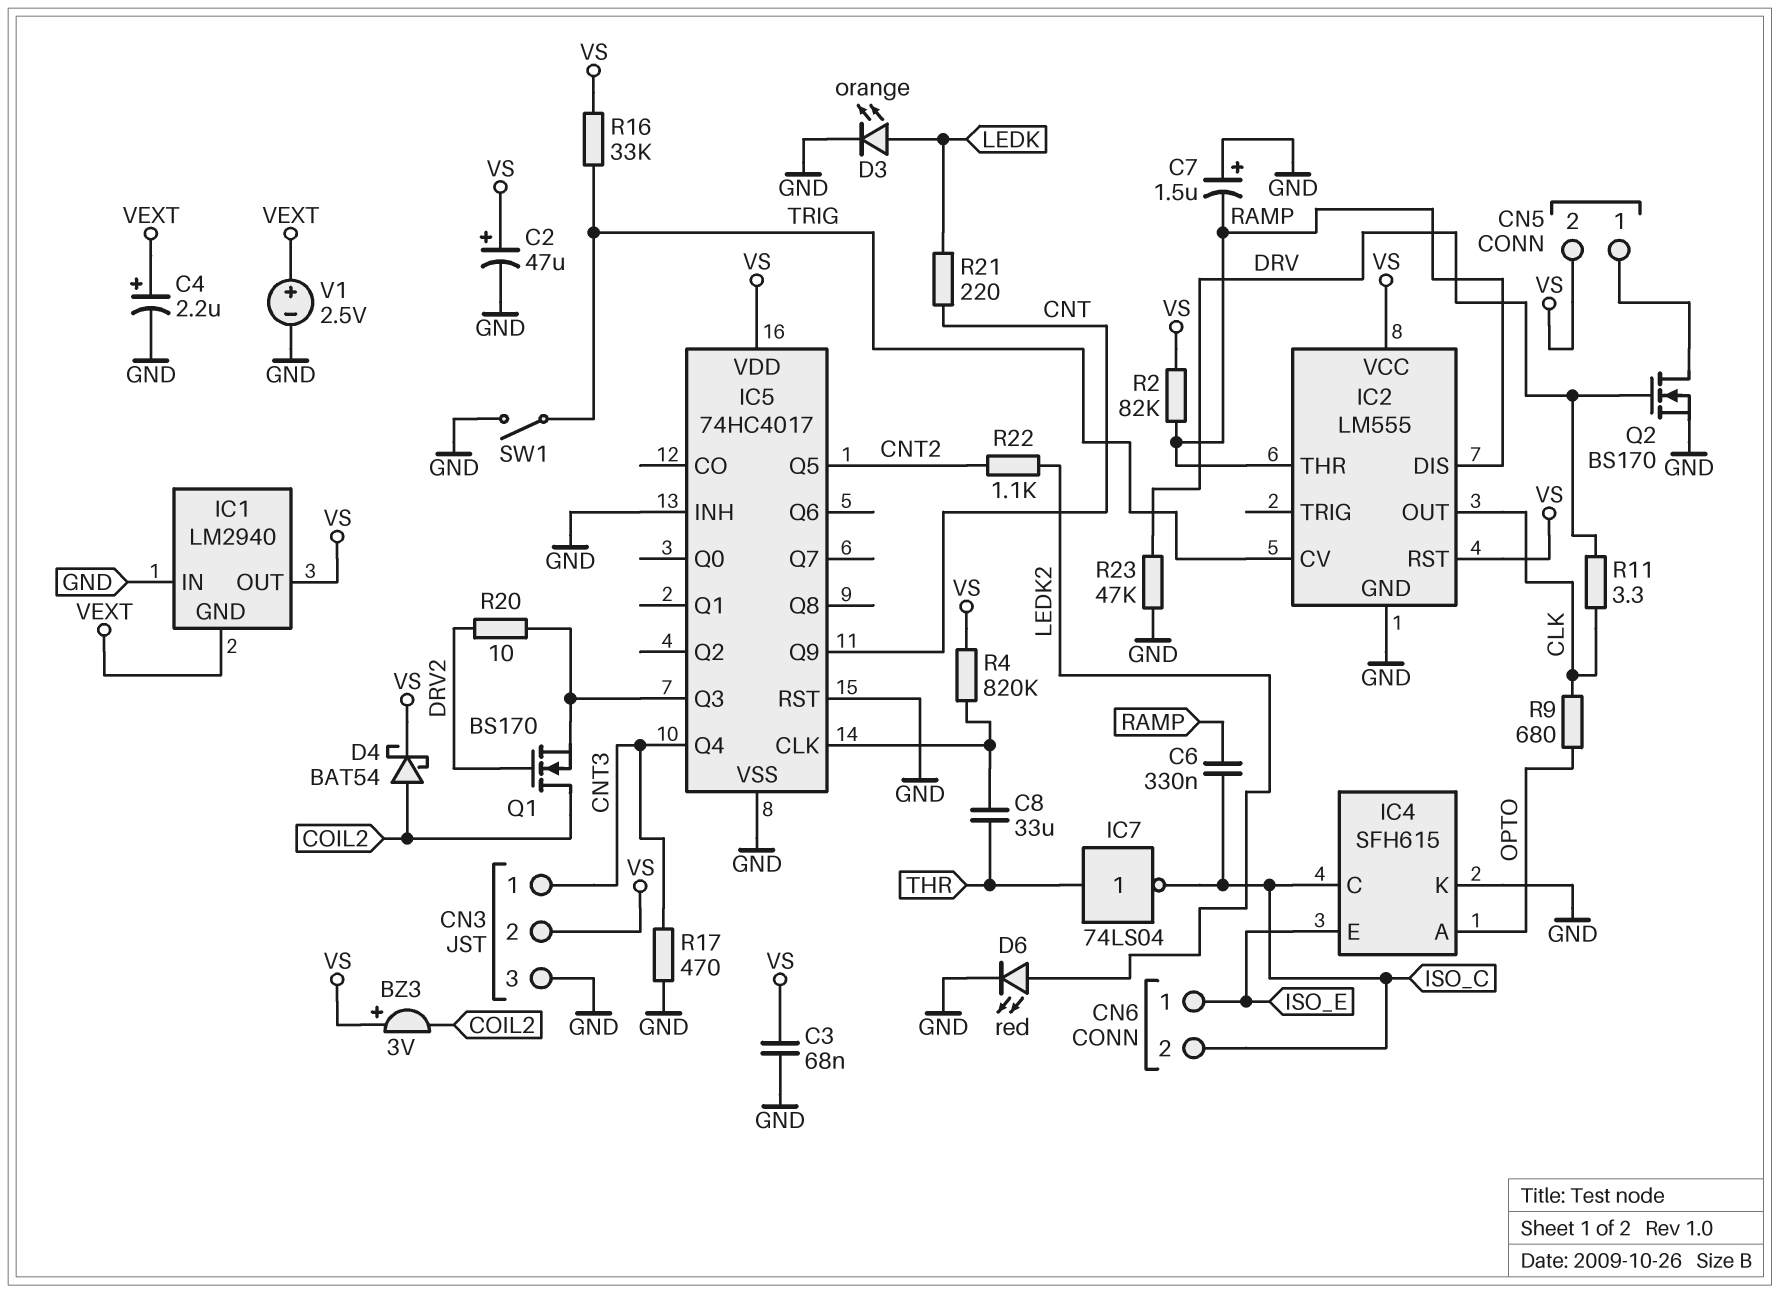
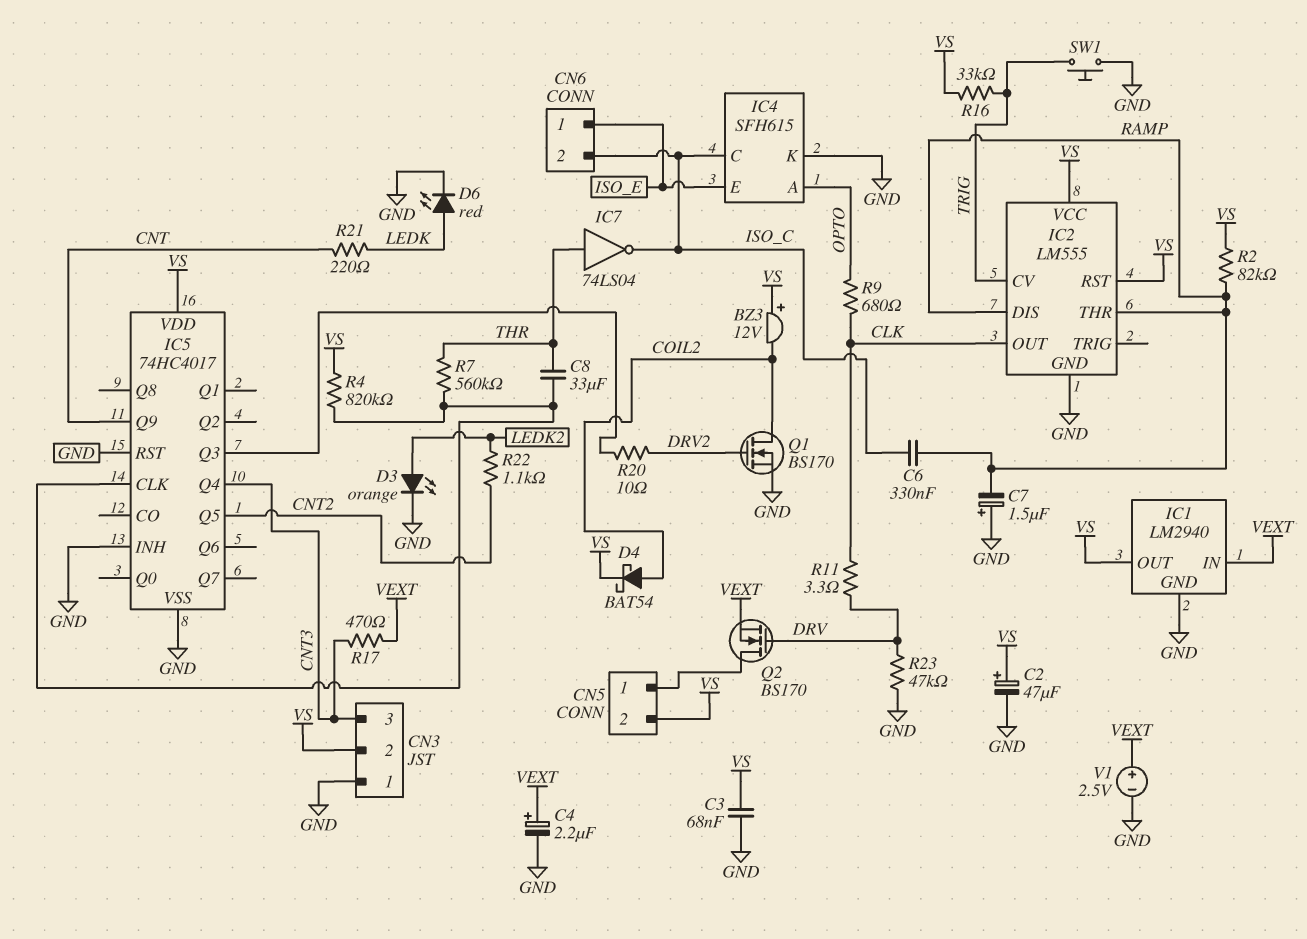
BZ3: buzzer 3V (plus VS, minus COIL2) -> buzzer 12V (plus VS, minus COIL2)
CN3 pin 1: CNT3 -> GND
CN3 pin 3: GND -> CNT3
D3: LED orange (A LEDK, K GND) -> LED orange (A LEDK2, K GND)
D6: LED red (A LEDK2, K GND) -> LED red (A LEDK, K GND)
IC1 pin GND: VEXT -> GND
IC1 pin IN: GND -> VEXT
Q1: NMOS BS170 (G DRV2, D COIL2, S IC5/Q3) -> NMOS BS170 (G DRV2, D COIL2, S GND)
Q2: NMOS BS170 (G DRV, D CN5/1, S GND) -> NMOS BS170 (G DRV, D CN5/1, S VEXT)
R7: none -> 560k (IC5/CLK, THR)
R17: 470 (CNT3, GND) -> 470 (CNT3, VEXT)
SW1: switch (GND, TRIG) -> button (GND, TRIG)

